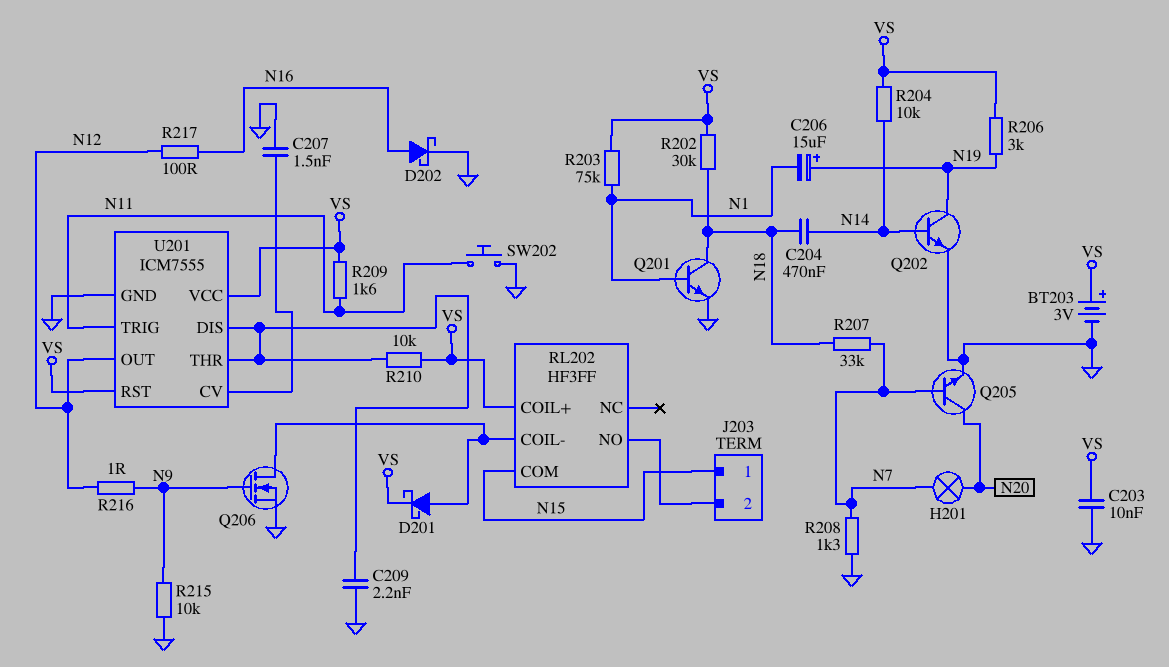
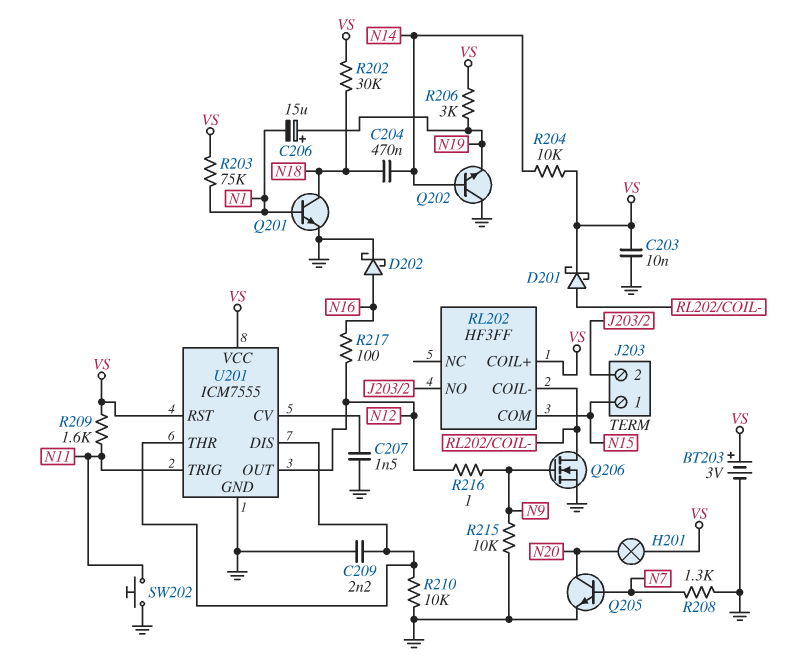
H201: lamp (N7, N20) -> lamp (N20, VS)
Q202: NPN (B N14, C N19, E GND) -> NPN (B N14, C GND, E N19)
R207: 33k (N7, N18) -> none
R210: 10k (U201/DIS, VS) -> 10k (GND, U201/DIS)

